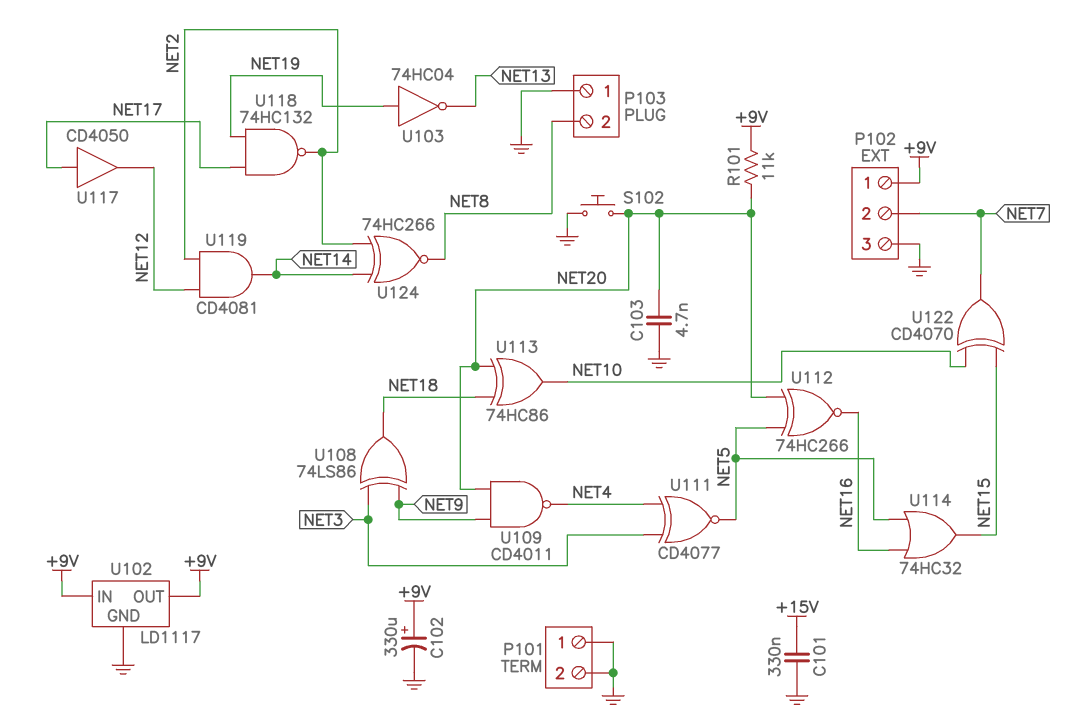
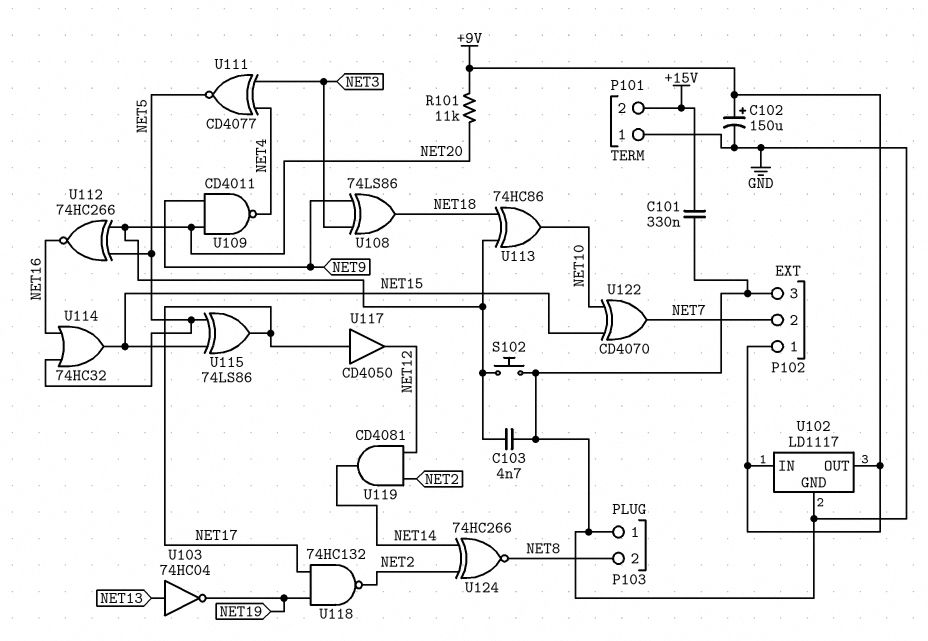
C102: 330uF (plus +9V, minus GND) -> 150uF (plus +9V, minus GND)
P101 pin 2: GND -> +15V
U103: NOT 74HC04 (in NET19, out NET13) -> NOT 74HC04 (in NET13, out NET19)
U115: none -> XOR 74LS86 (in NET5, in NET15, out NET17)

